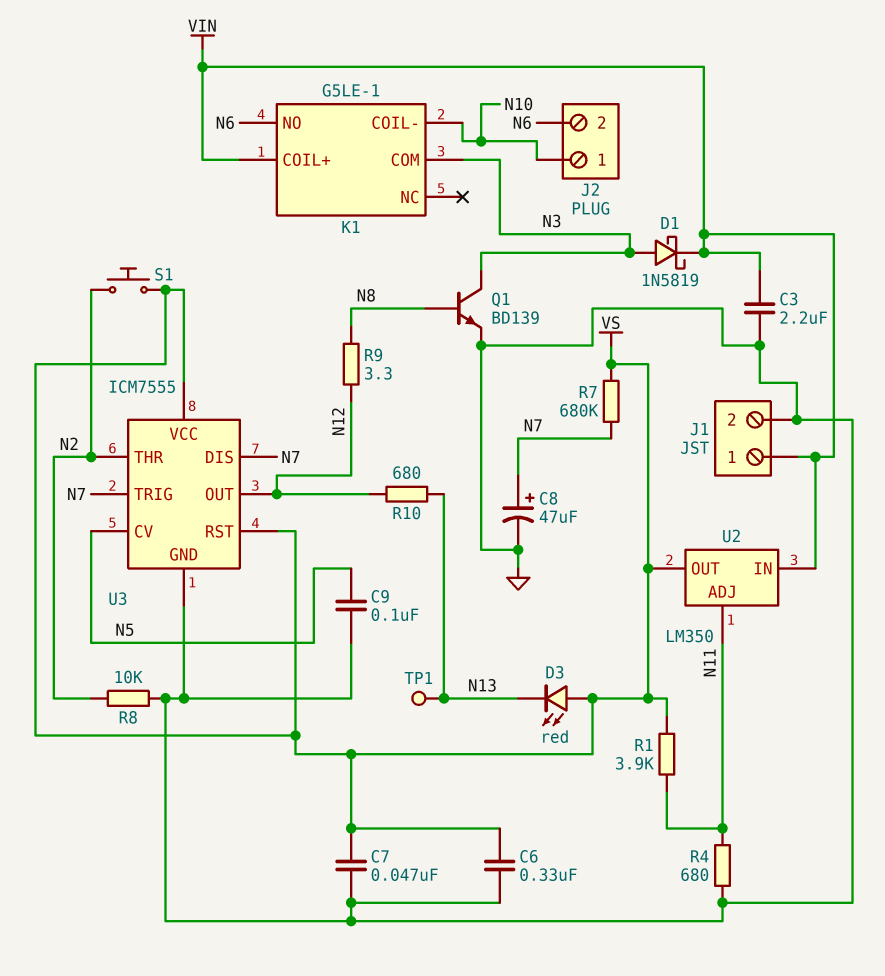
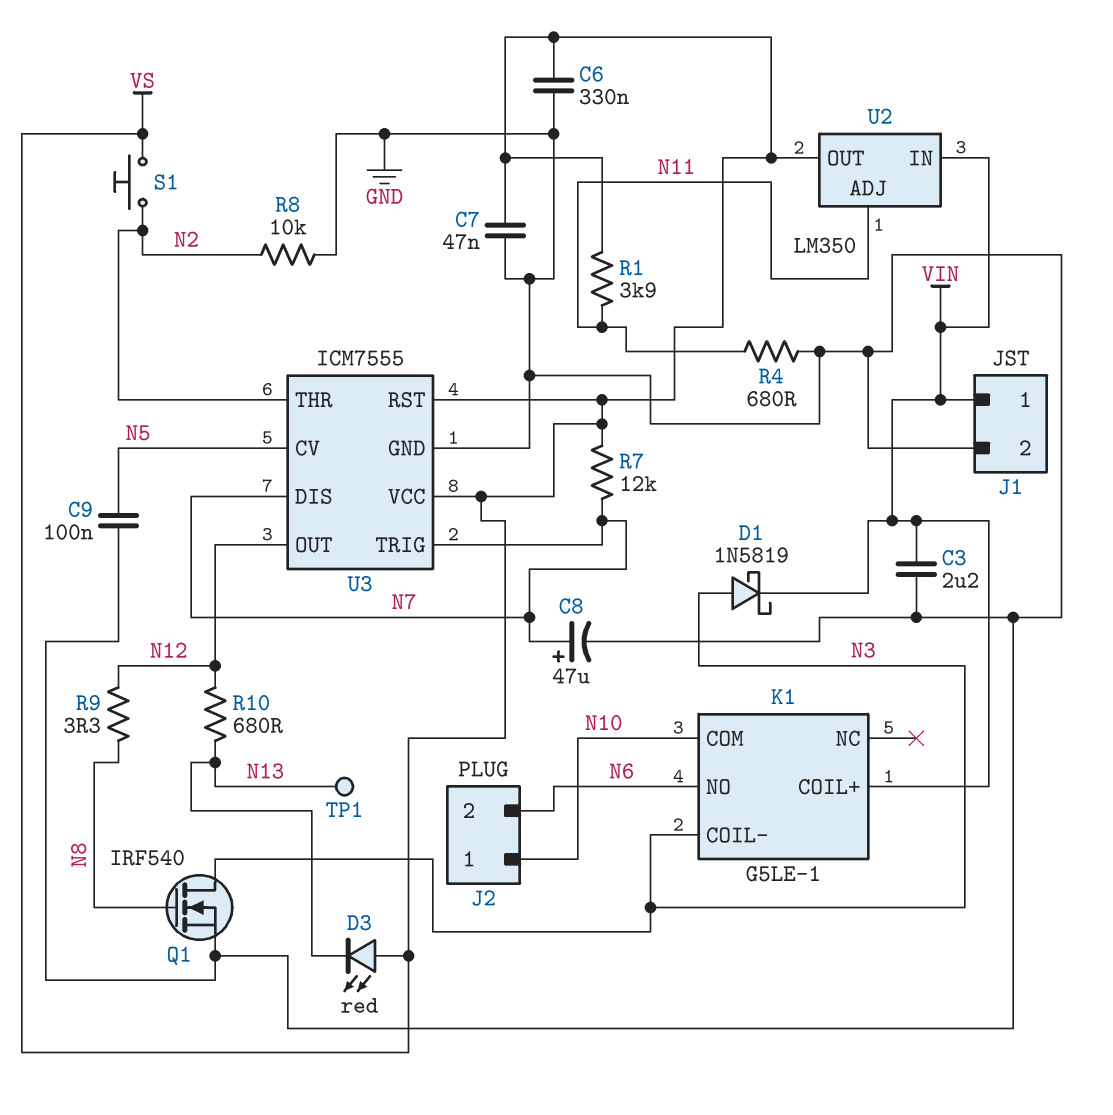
K1 pin COIL-: N10 -> N3
K1 pin COM: N3 -> N10
Q1: NPN BD139 (B N8, C N3, E GND) -> NMOS IRF540 (G N8, D N3, S GND)
R7: 680k (N7, VS) -> 12k (N7, VS)

